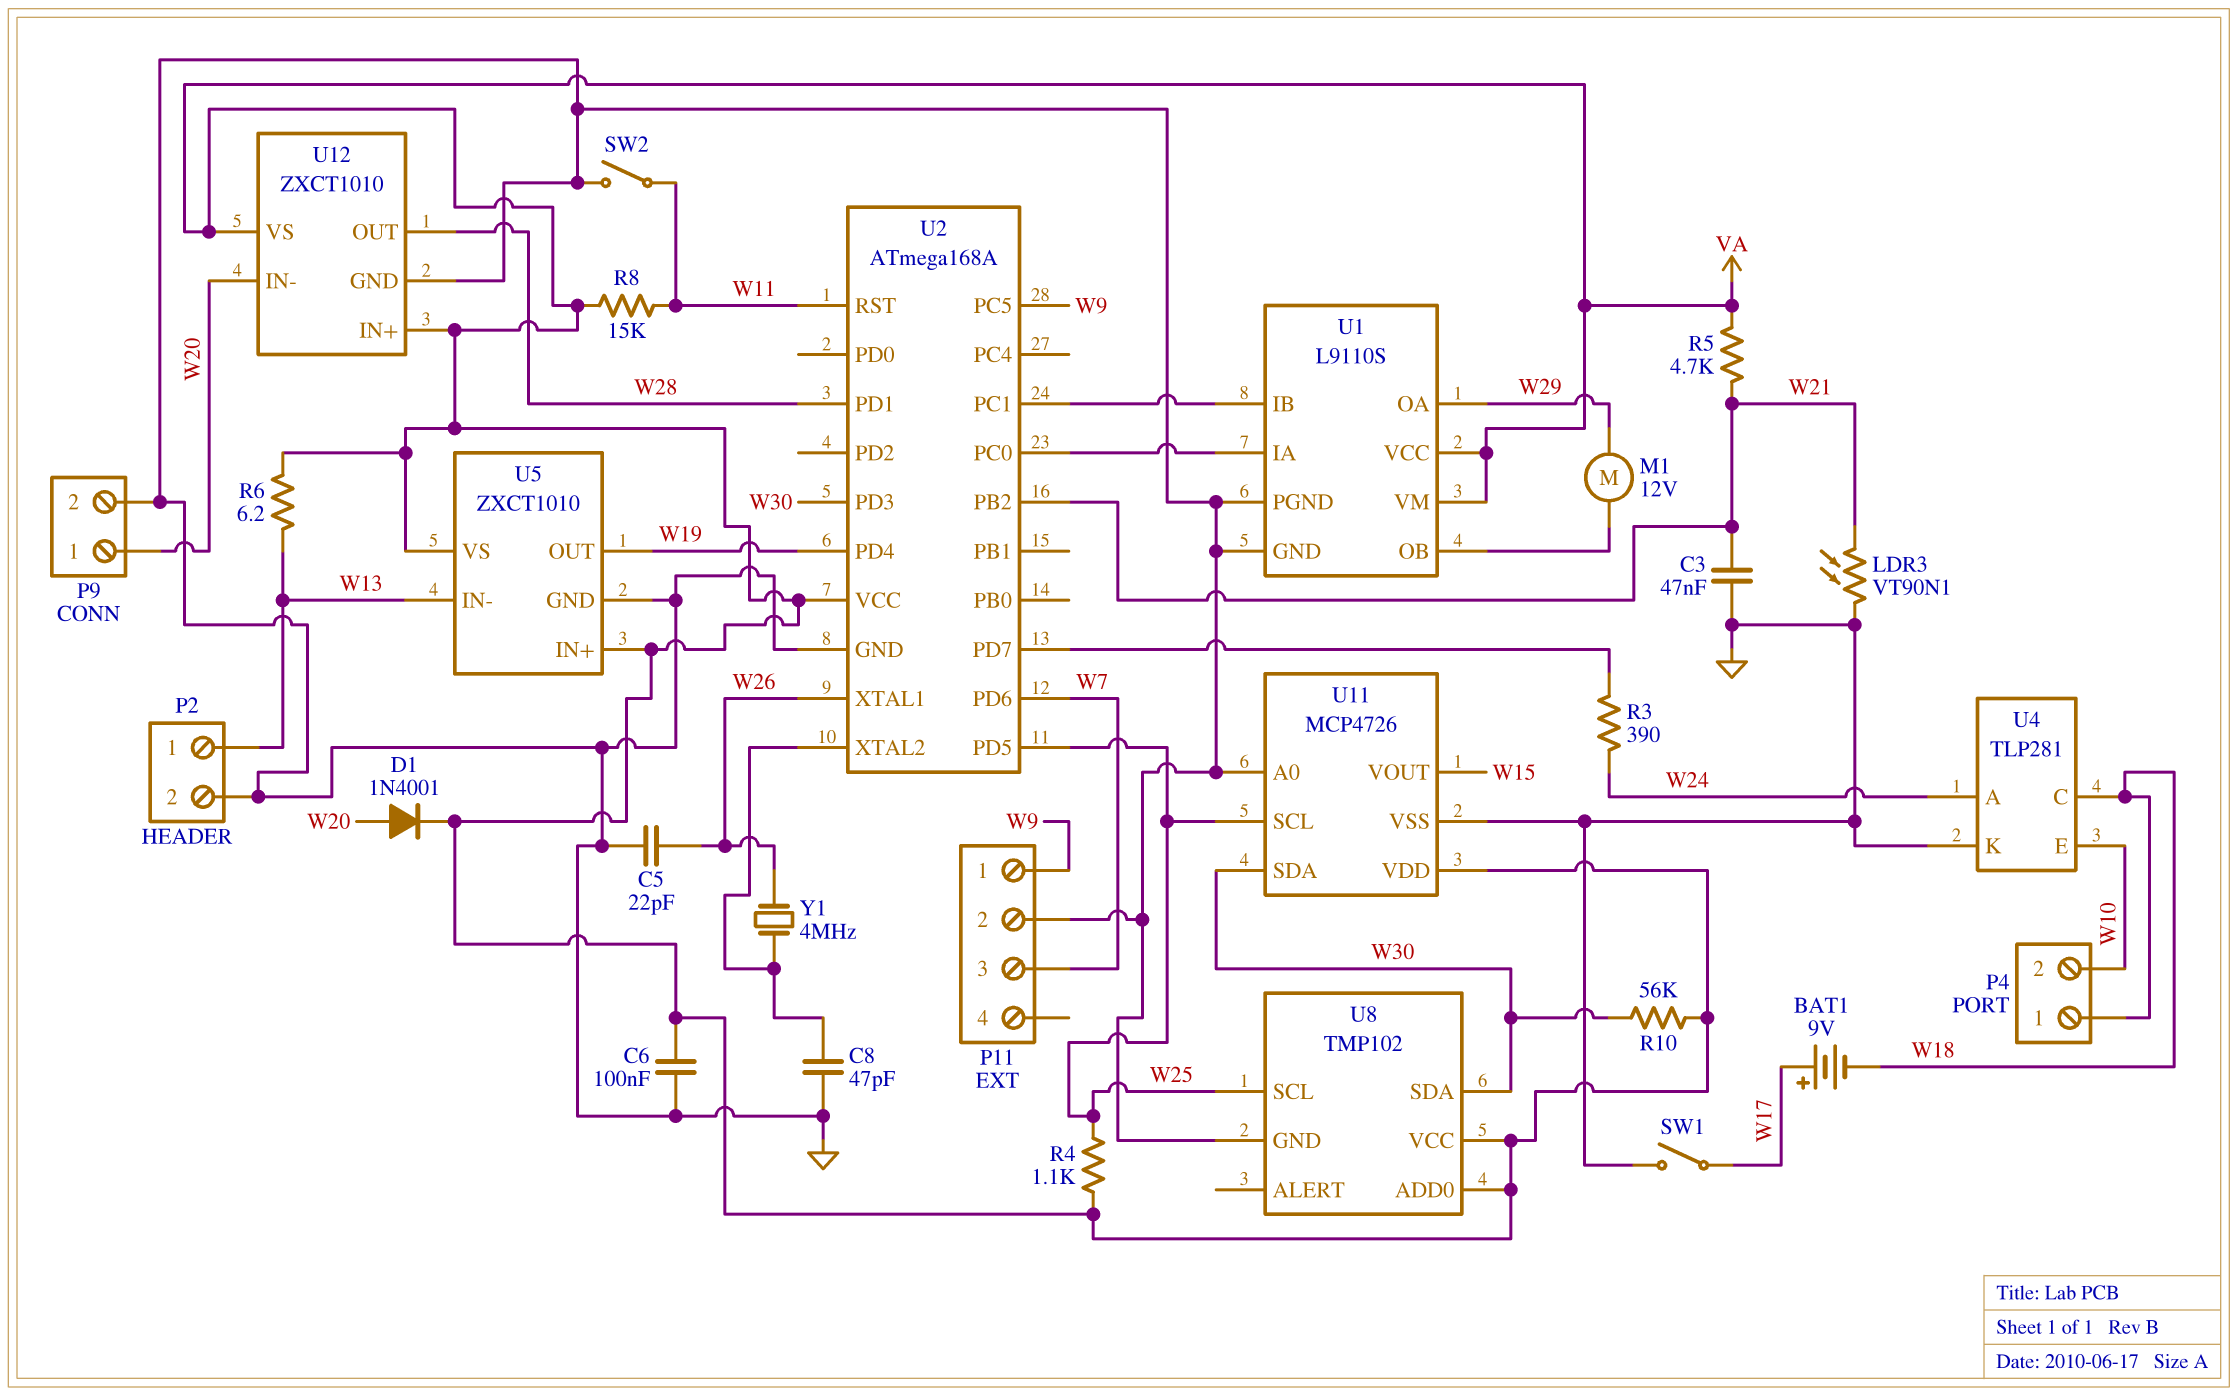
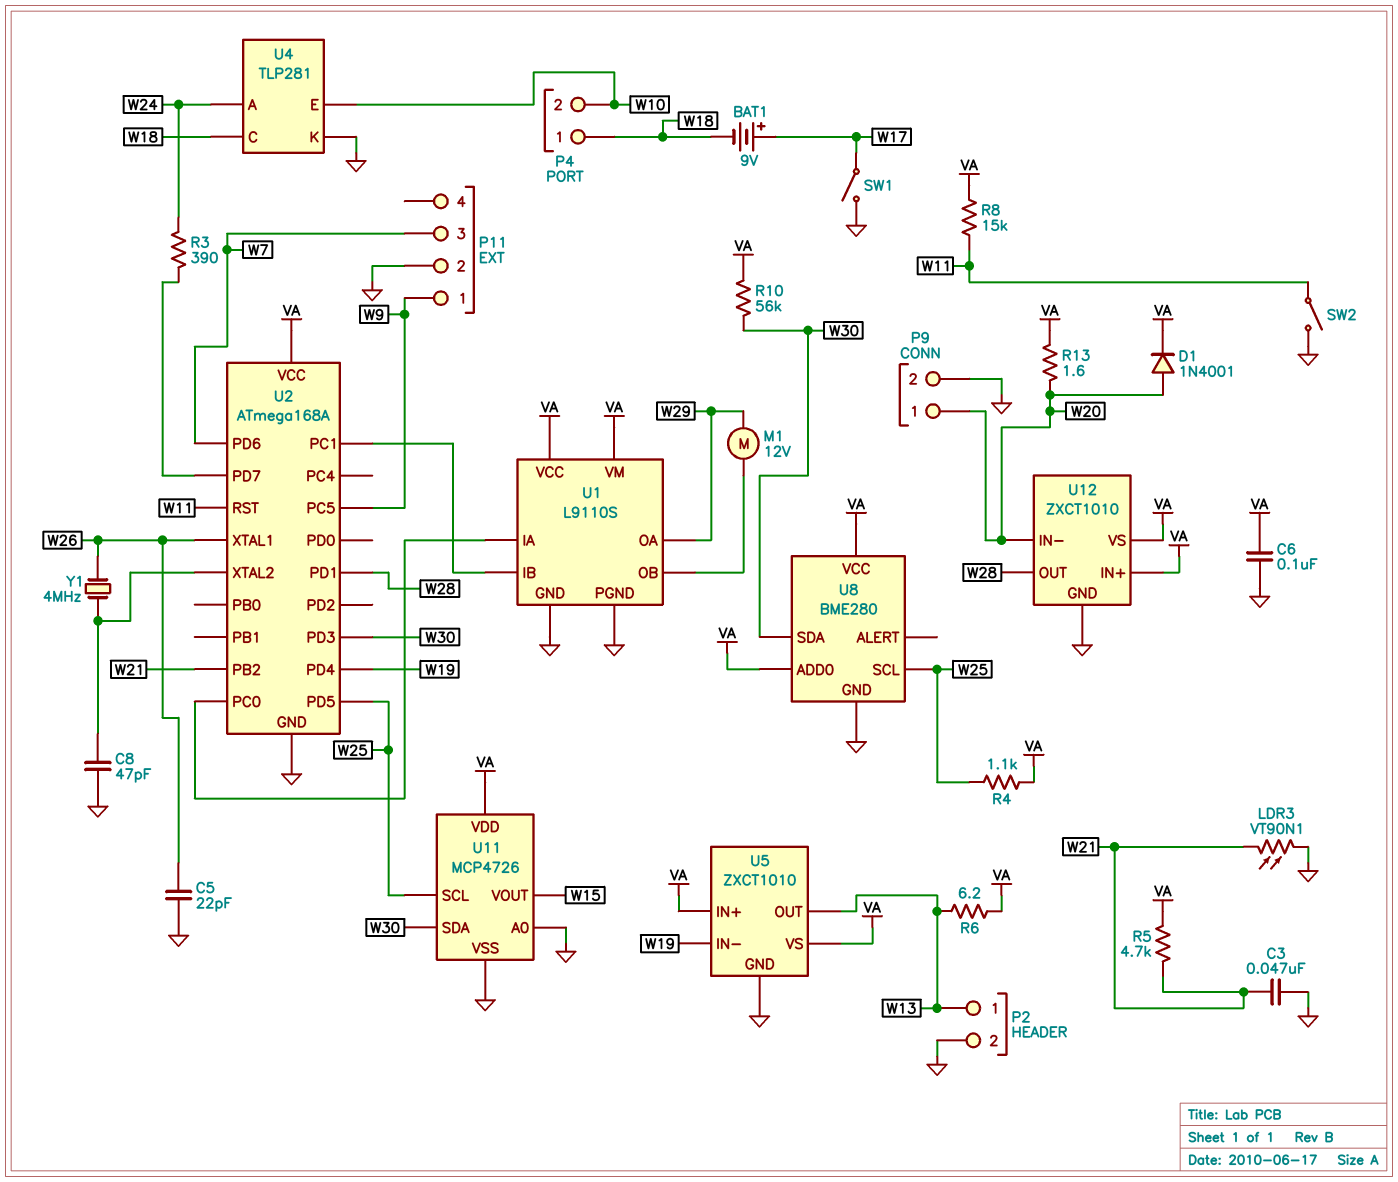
R13: none -> 1.6 (VA, W20)
U5 pin IN-: W13 -> W19
U5 pin OUT: W19 -> W13
U8: TMP102 -> BME280

